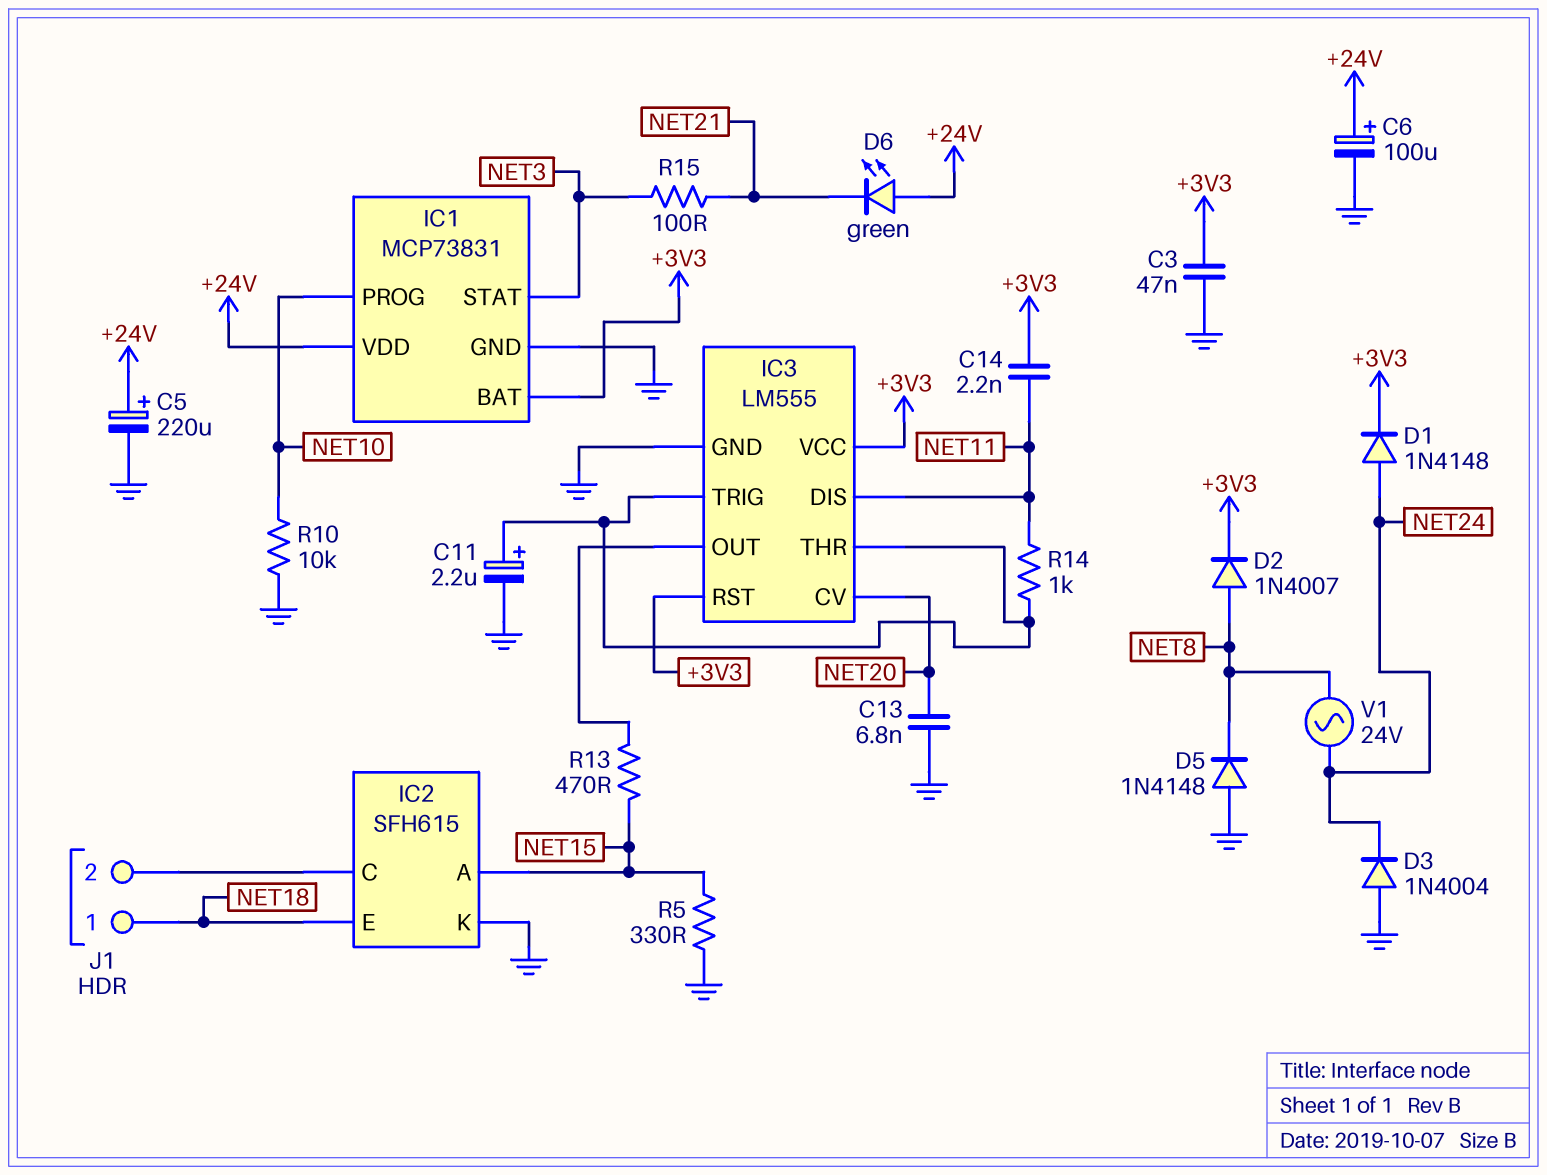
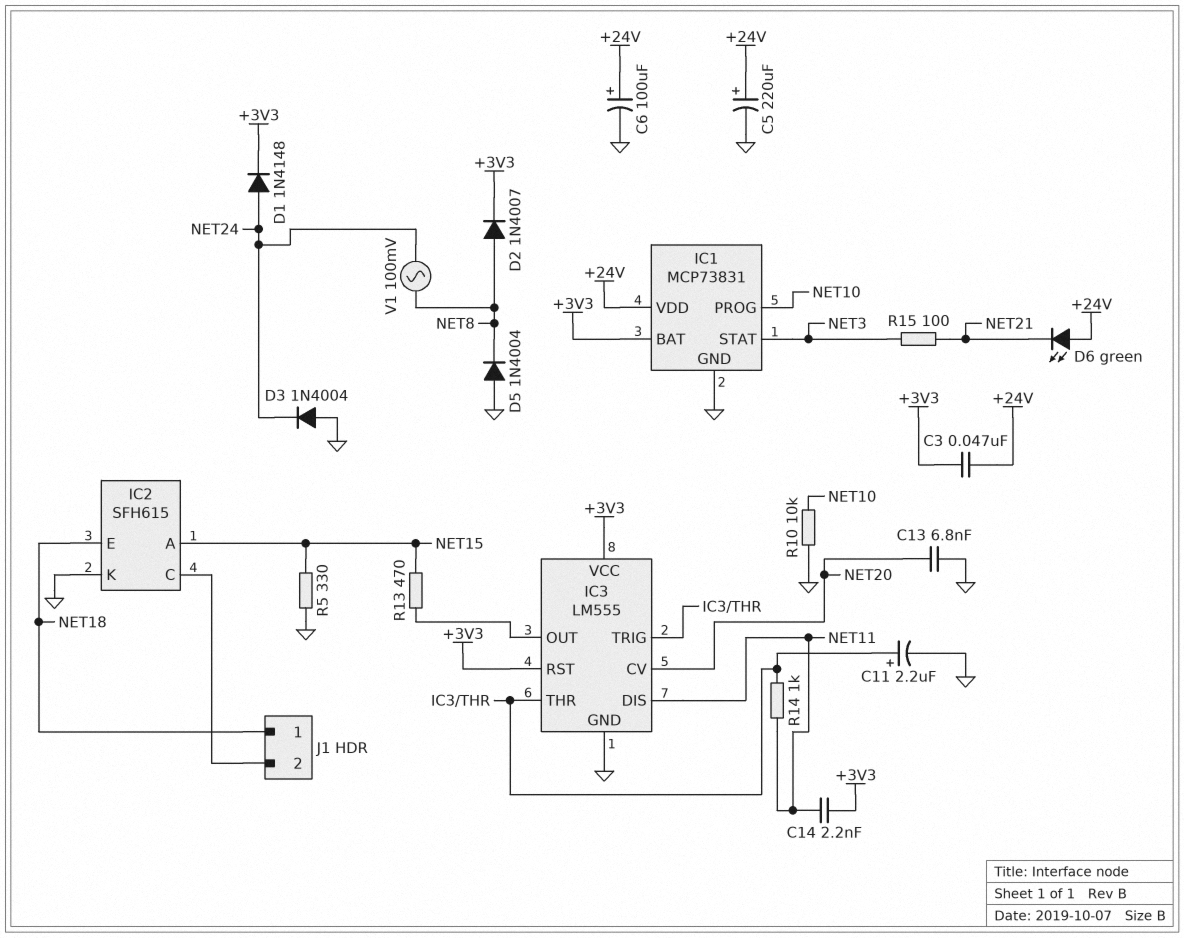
C3: 47nF (+3V3, GND) -> 47nF (+3V3, +24V)
D5: diode 1N4148 (A GND, K NET8) -> diode 1N4004 (A GND, K NET8)
V1: AC 24V (NET8, NET24) -> AC 100mV (NET8, NET24)

